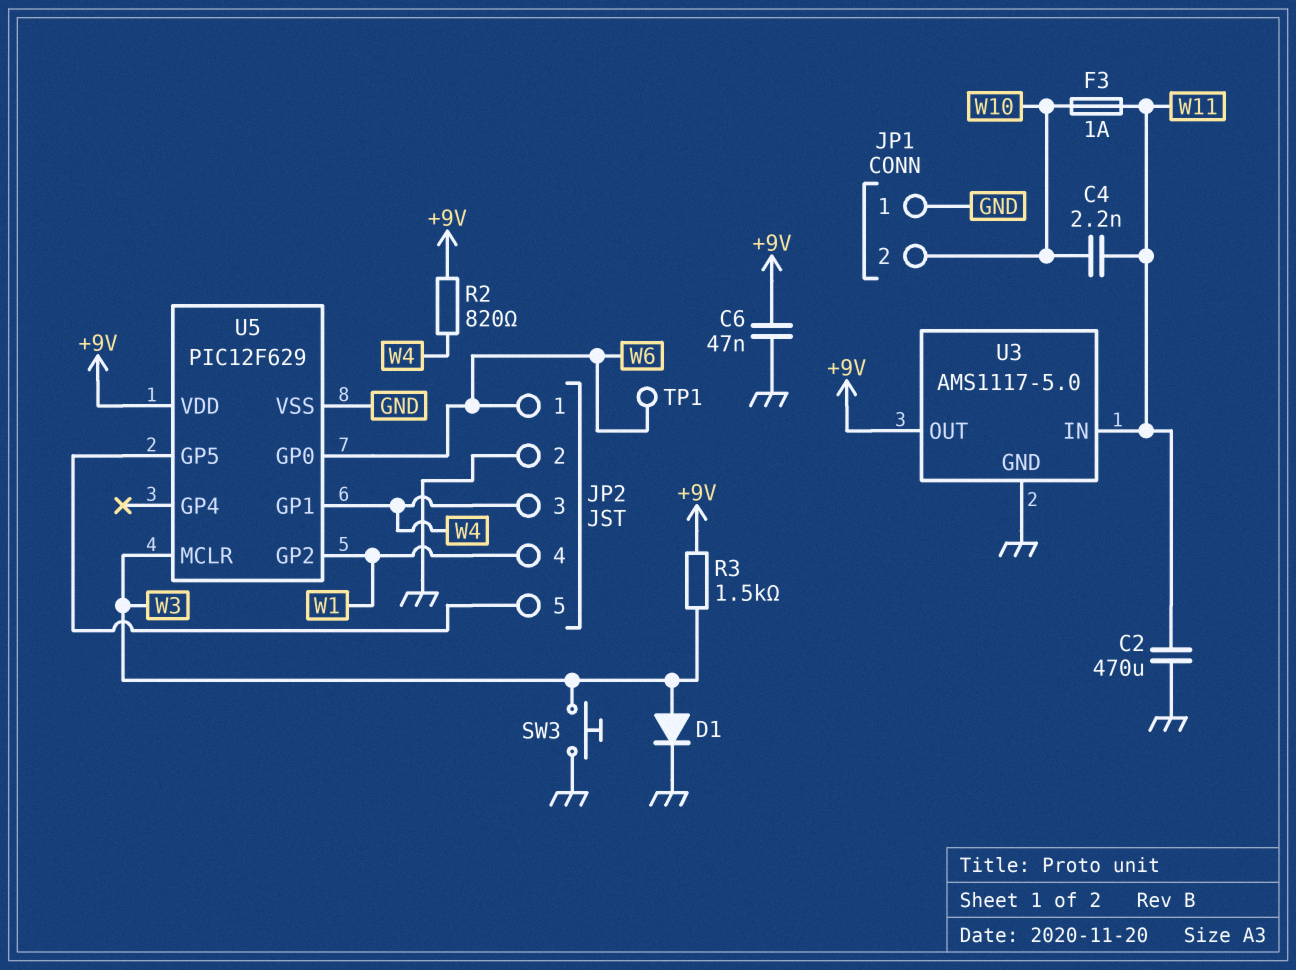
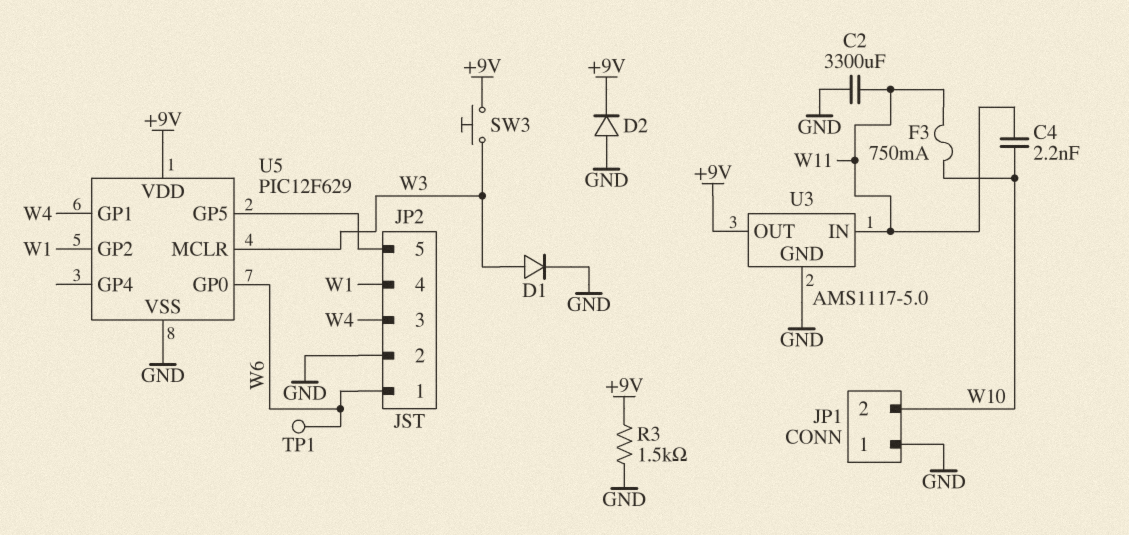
C2: 470uF (GND, W11) -> 3300uF (GND, W11)
C6: 47nF (+9V, GND) -> none
D2: none -> diode (A GND, K +9V)
F3: 1A (W10, W11) -> 750mA (W10, W11)
R2: 820 (+9V, W4) -> none
R3: 1.5k (+9V, W3) -> 1.5k (+9V, GND)
SW3: button (GND, W3) -> button (+9V, W3)

